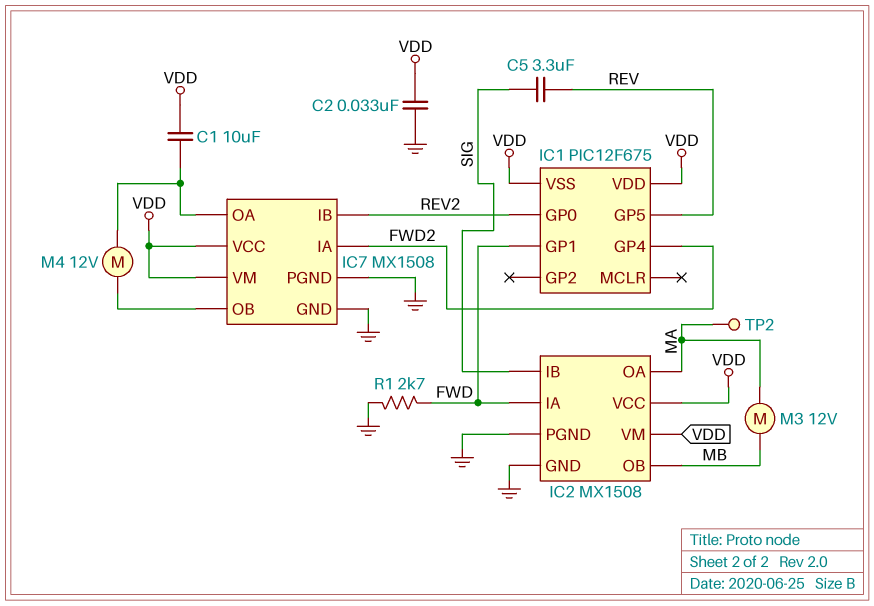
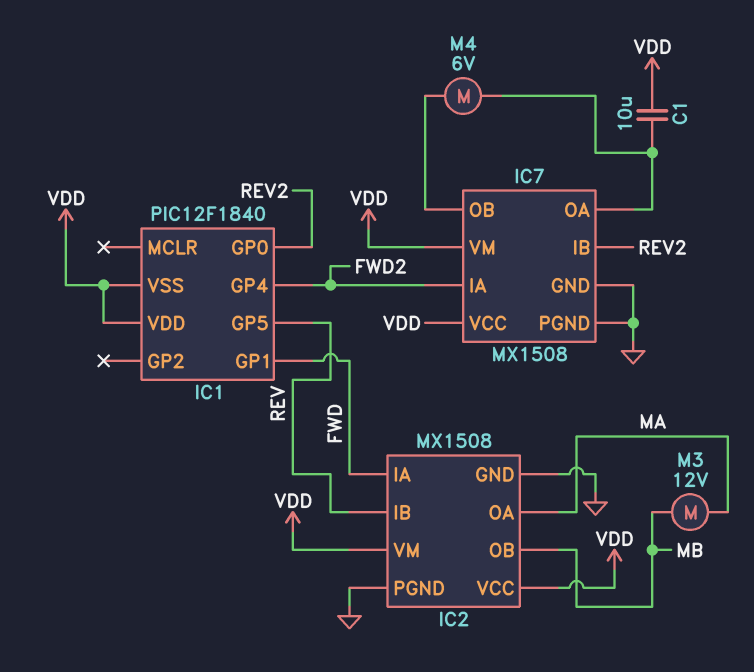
C2: 33nF (GND, VDD) -> none
C5: 3.3uF (REV, SIG) -> none
IC1: PIC12F675 -> PIC12F1840
IC2 pin IB: SIG -> REV
M4: motor 12V (IC7/OA, IC7/OB) -> motor 6V (IC7/OA, IC7/OB)
R1: 2.7k (FWD, GND) -> none
TP2: test point (MA) -> none

